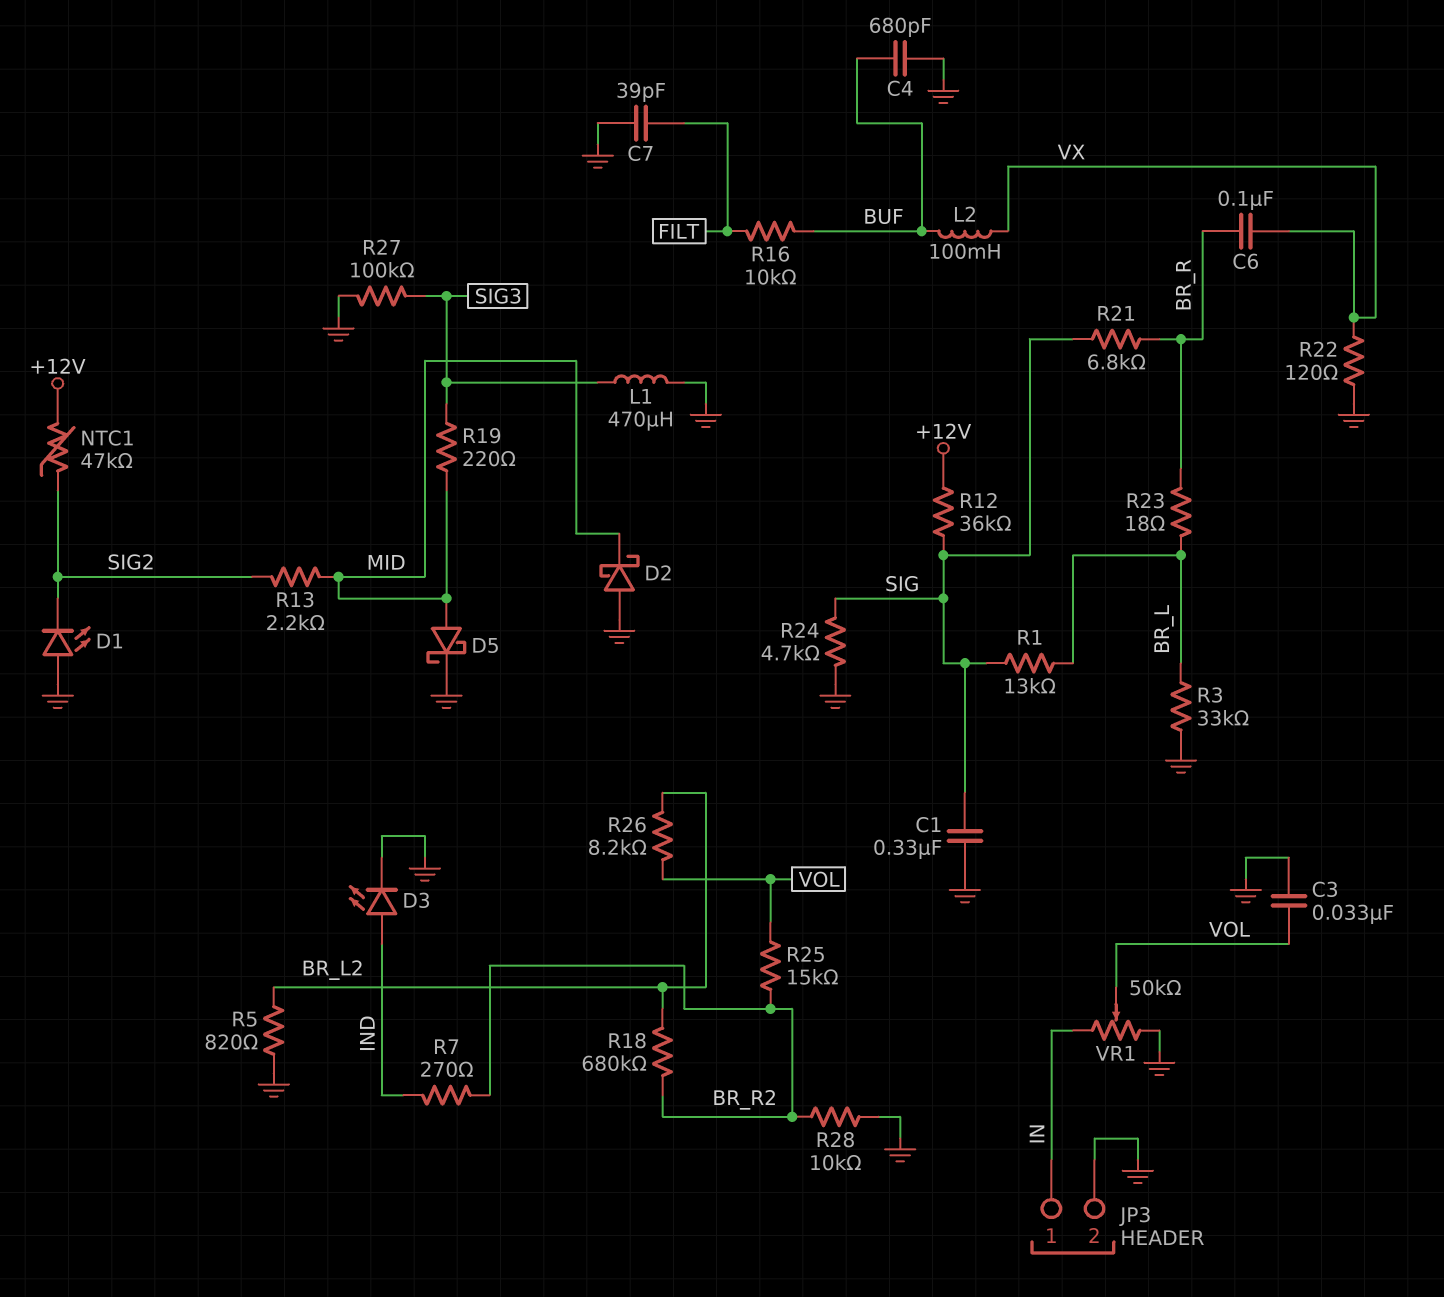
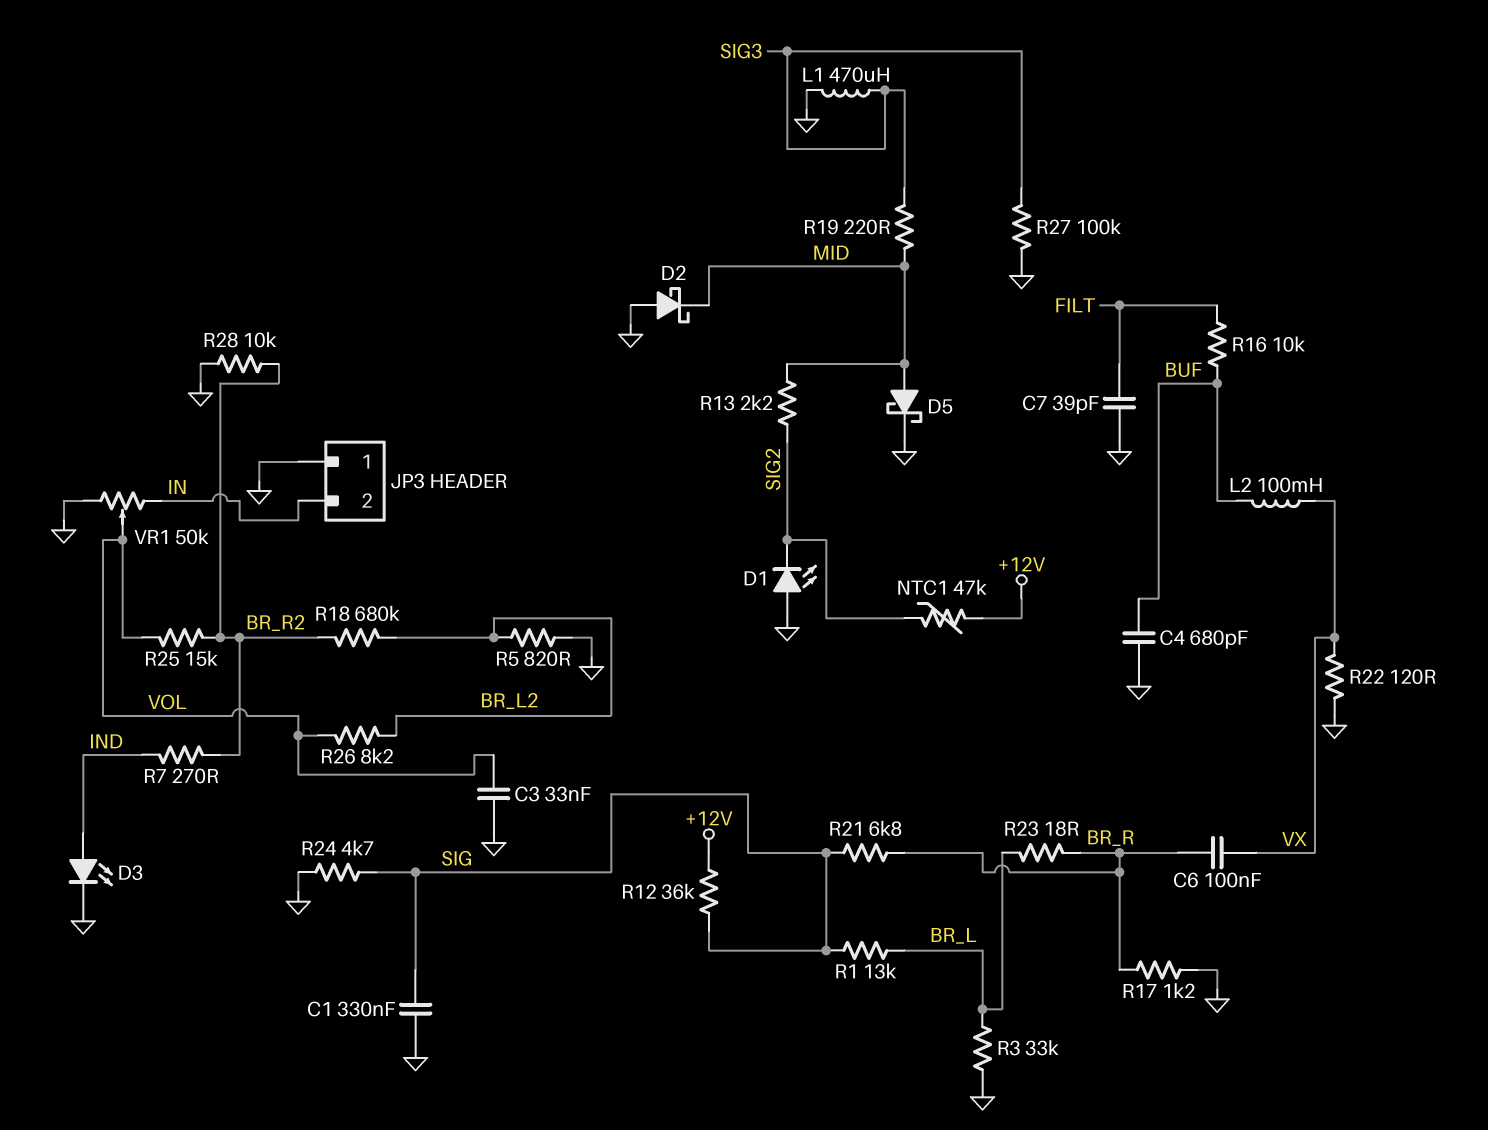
JP3 pin 1: IN -> GND
JP3 pin 2: GND -> IN
R17: none -> 1.2k (BR_R, GND)

